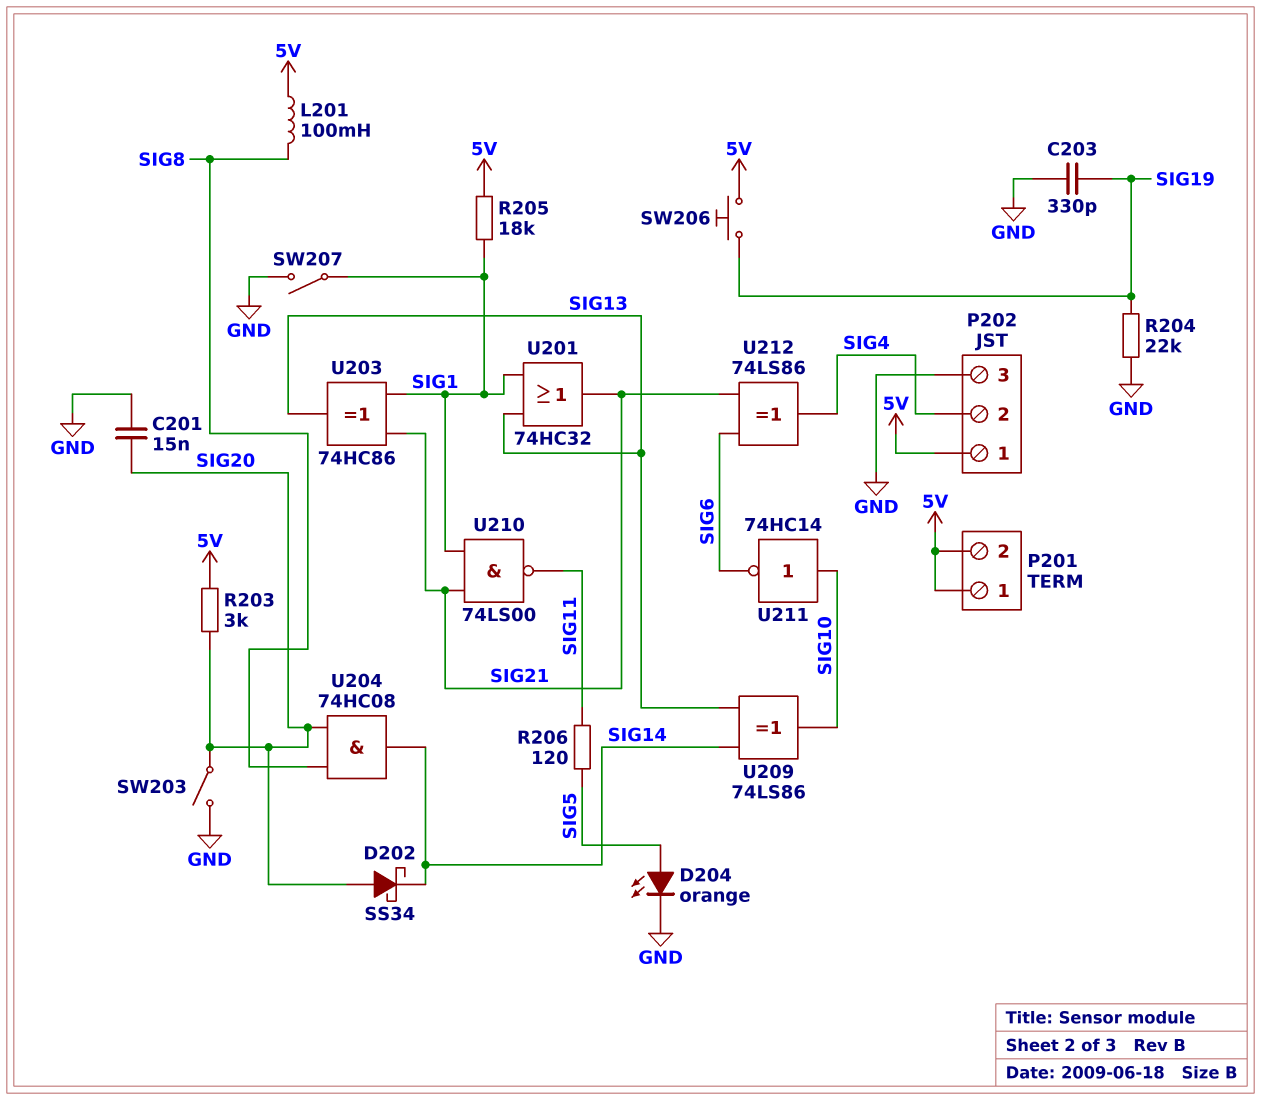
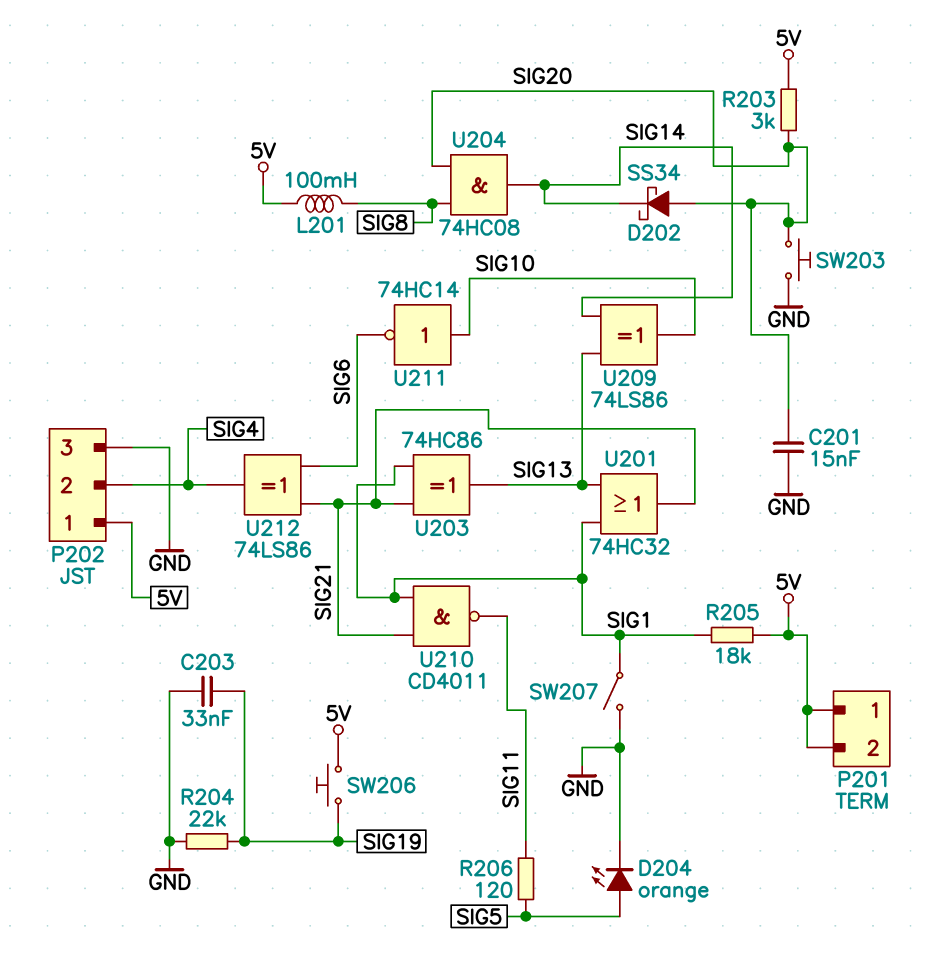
C203: 330pF (GND, SIG19) -> 33nF (GND, SIG19)
SW203: switch (GND, SIG20) -> button (GND, SIG20)
U210: NAND 74LS00 (in SIG1, in SIG21, out SIG11) -> NAND CD4011 (in SIG1, in SIG21, out SIG11)

